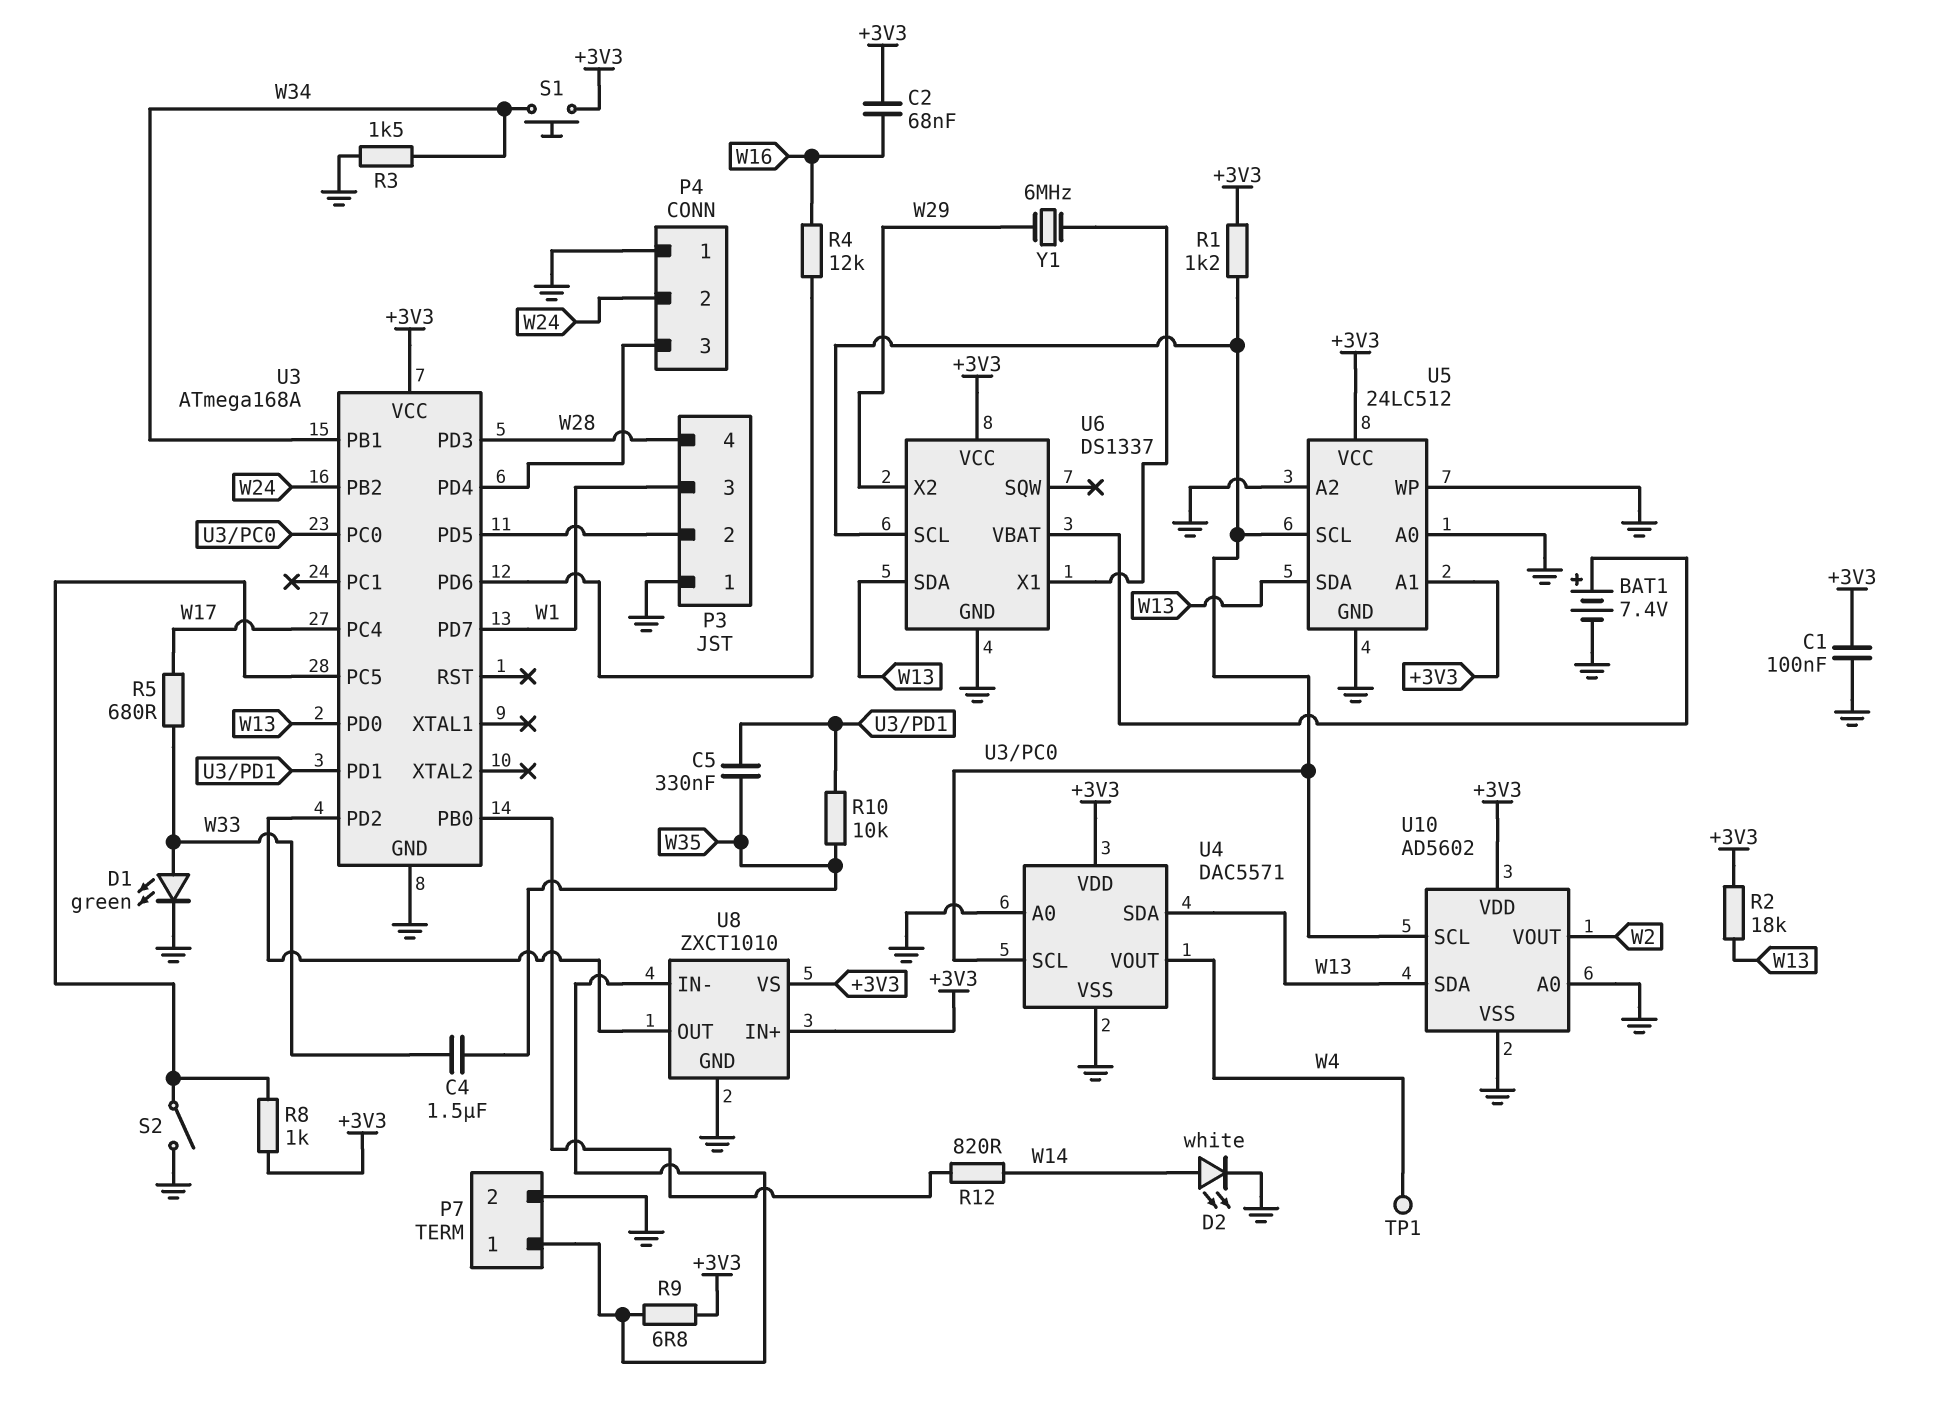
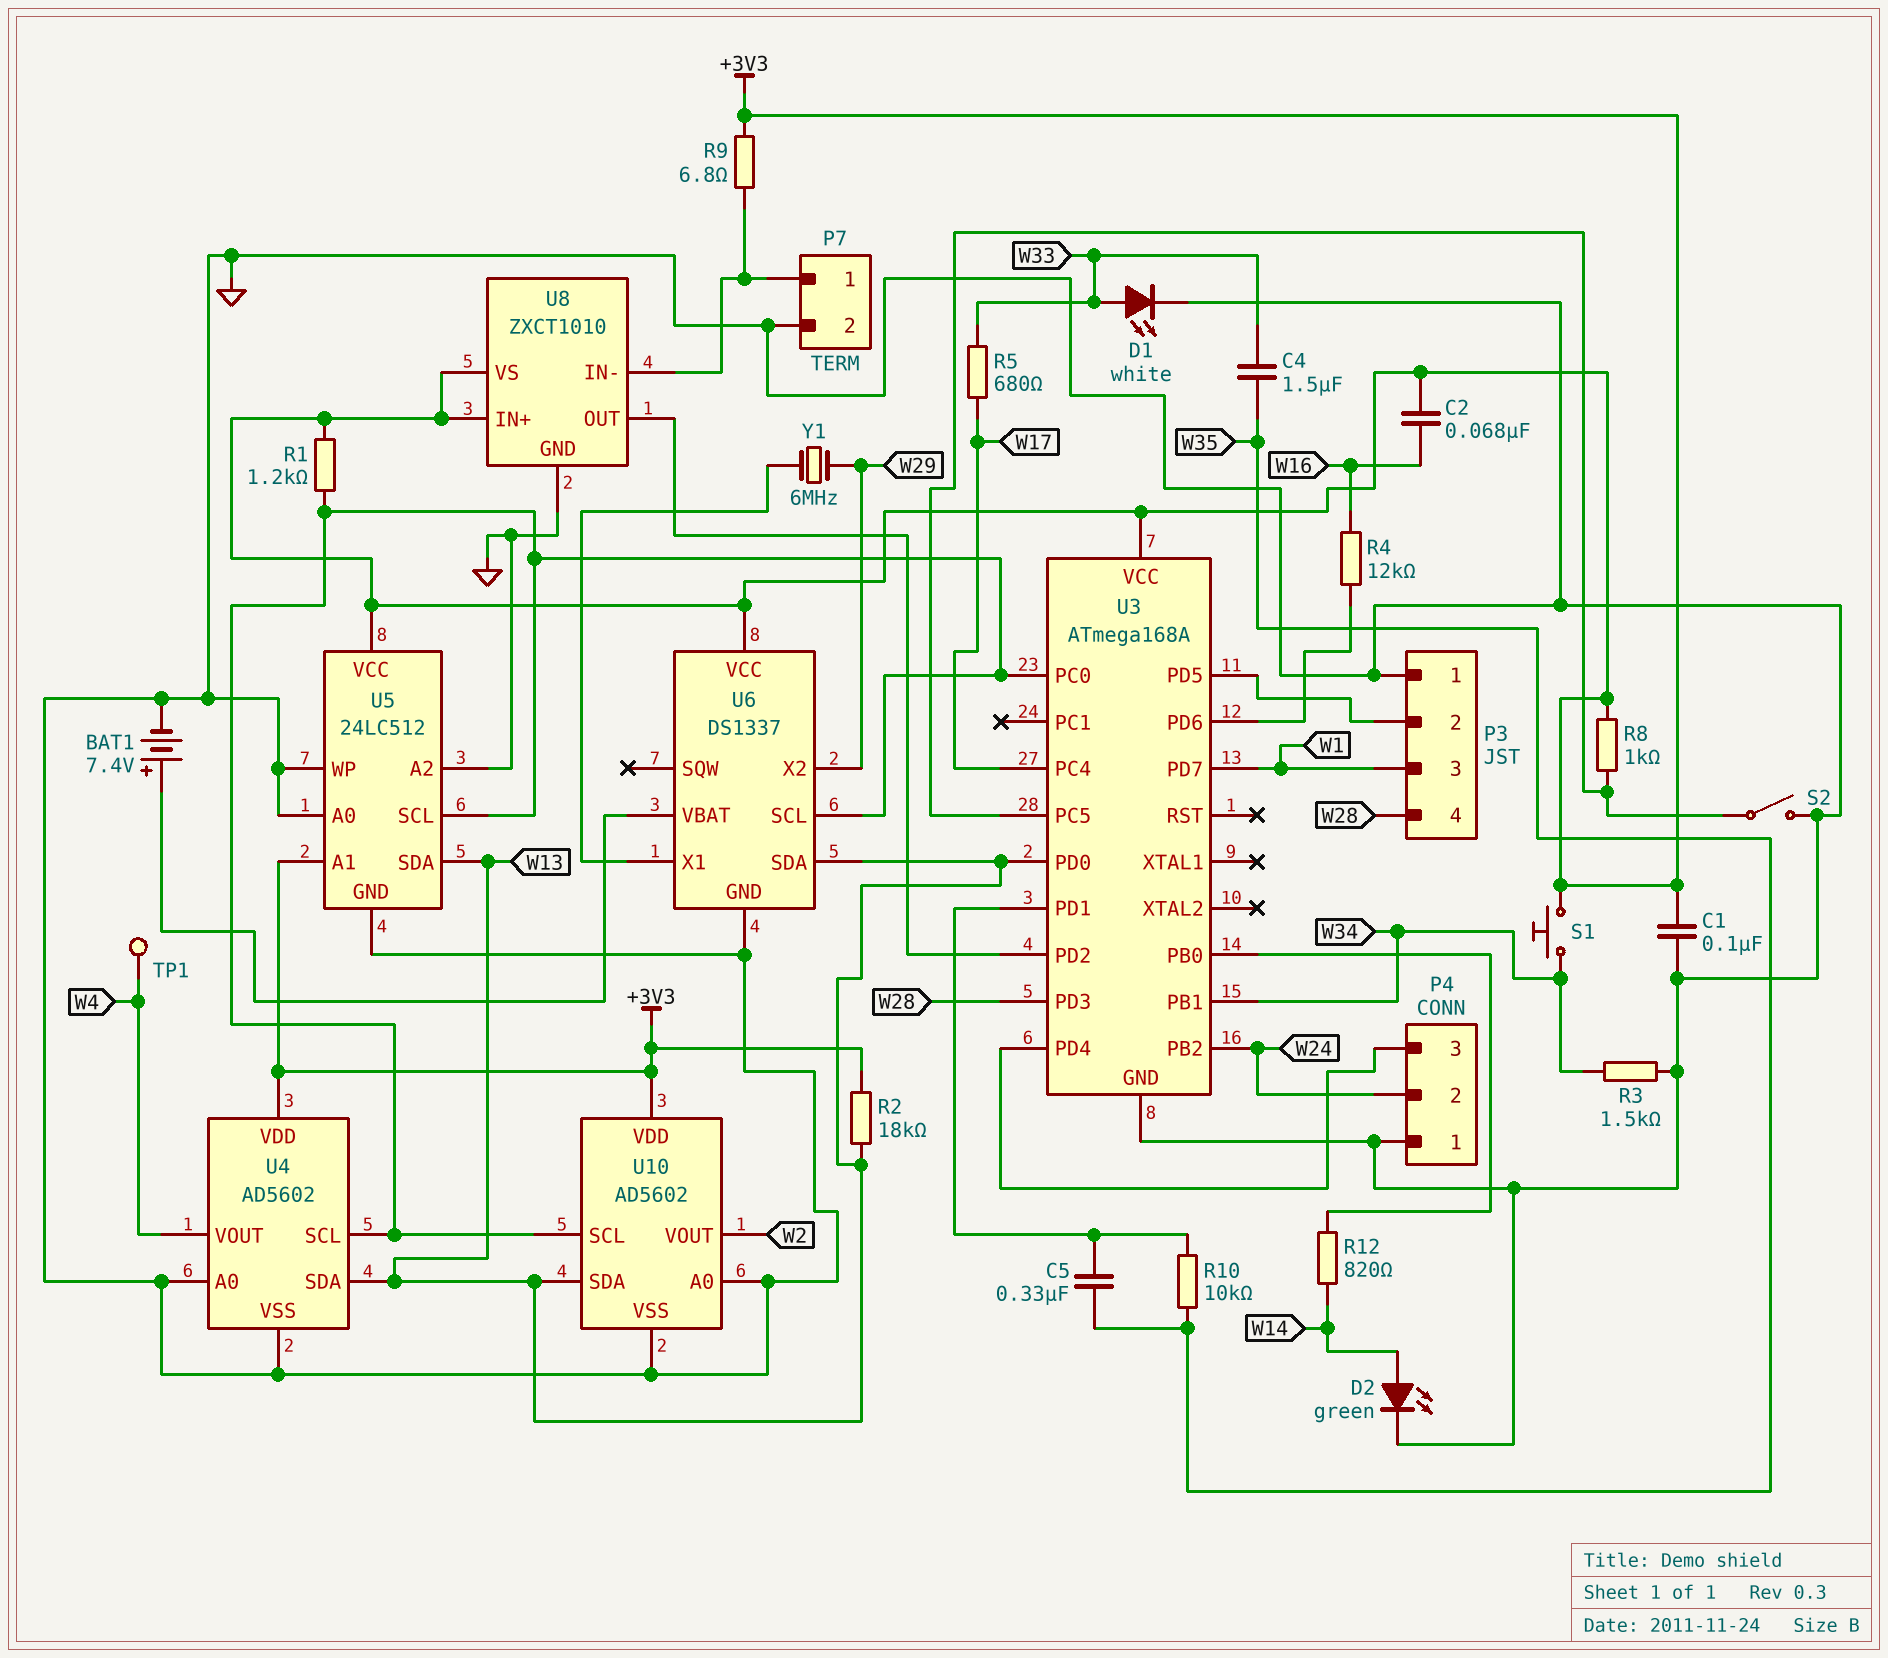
D1: LED green (A W33, K GND) -> LED white (A W33, K GND)
D2: LED white (A W14, K GND) -> LED green (A W14, K GND)
U4: DAC5571 -> AD5602

